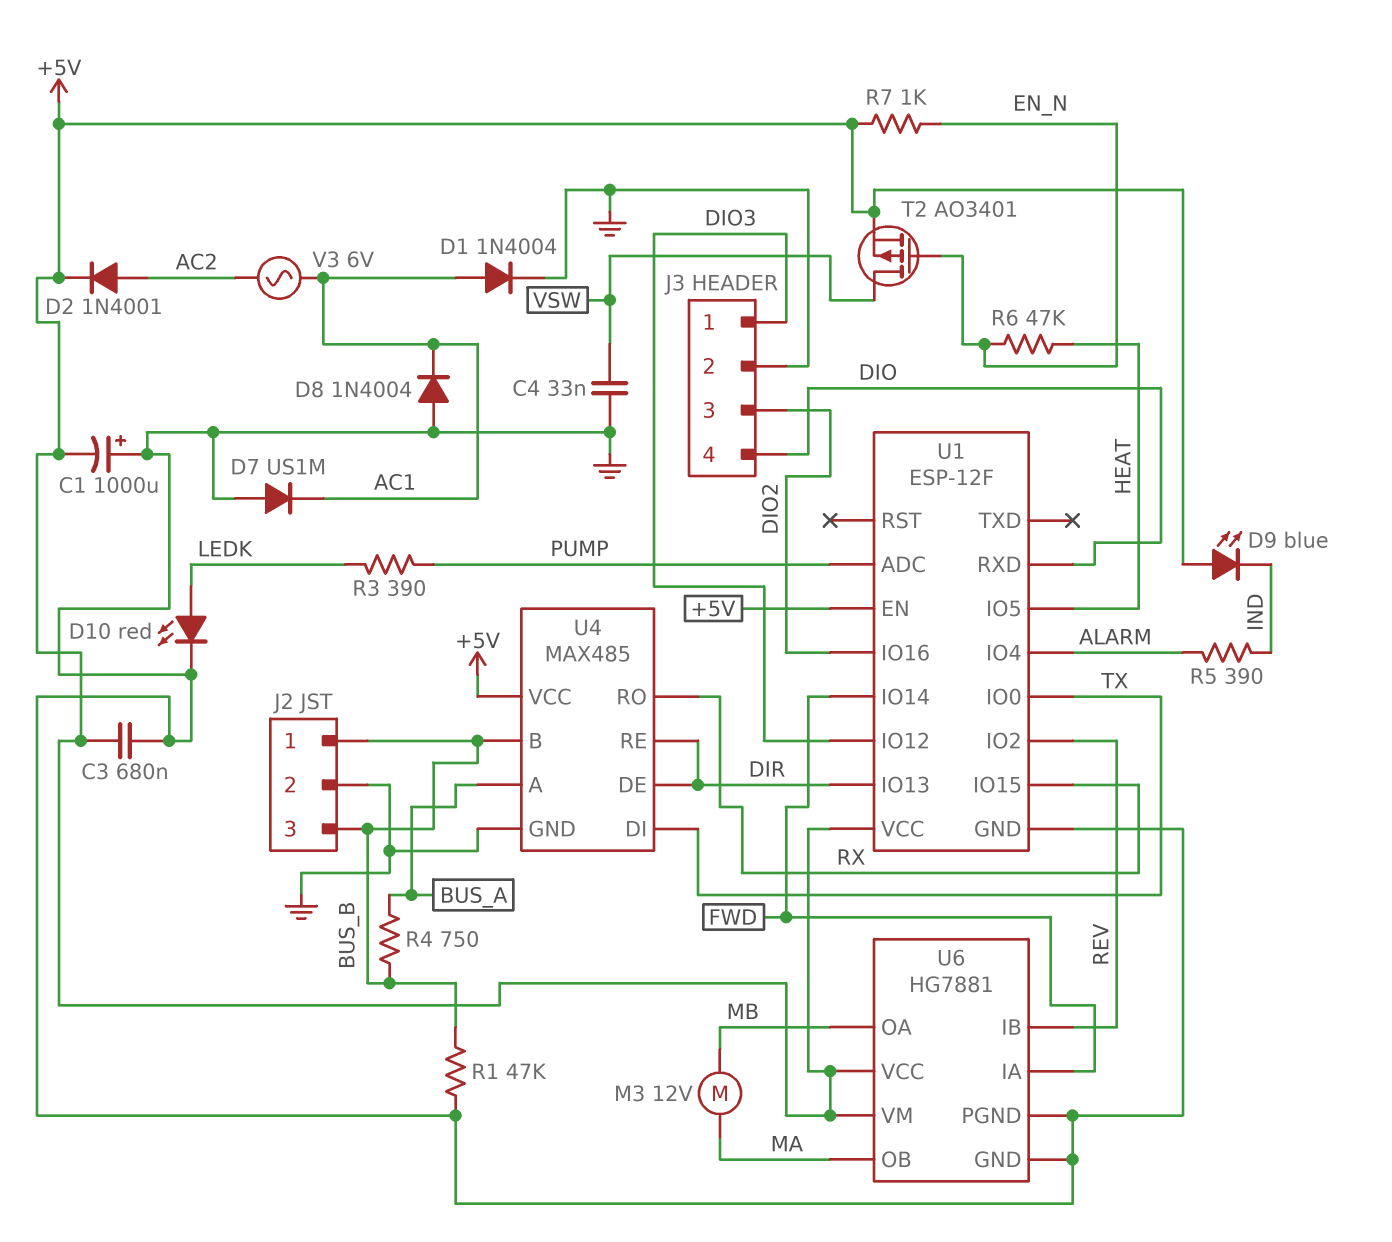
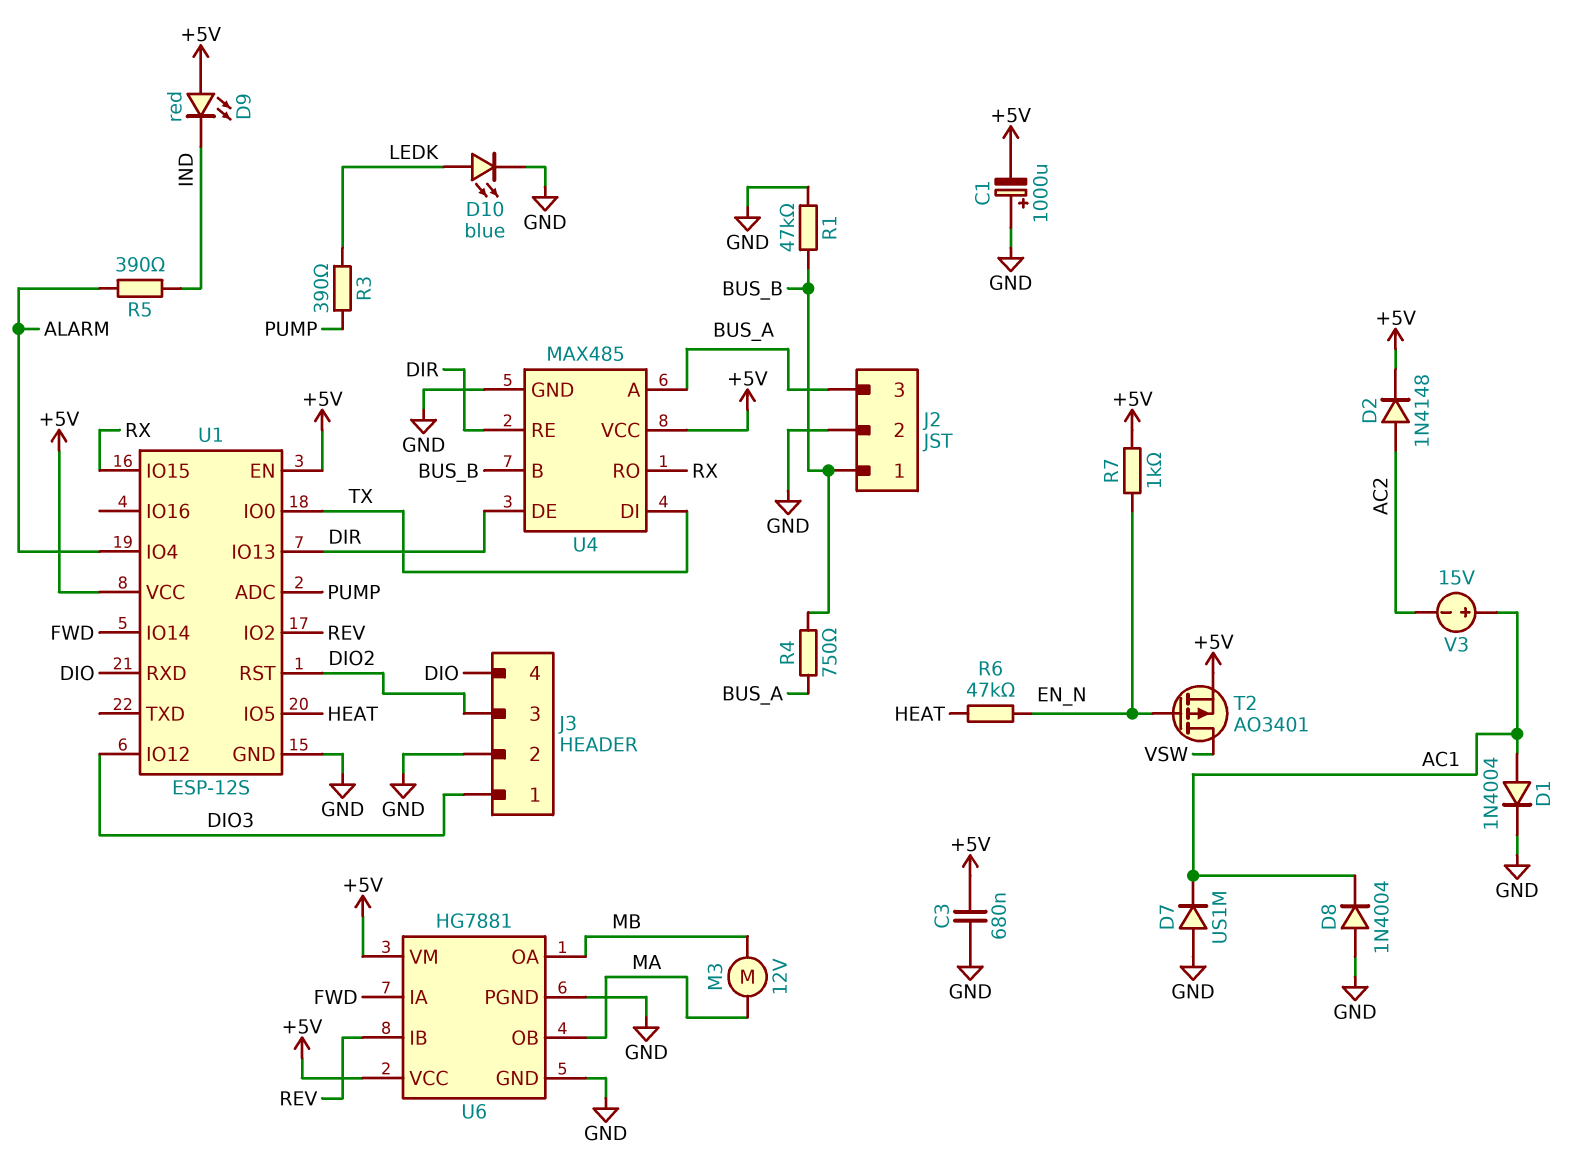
C4: 33nF (GND, VSW) -> none
D2: diode 1N4001 (A AC2, K +5V) -> diode 1N4148 (A AC2, K +5V)
D9: LED blue (A +5V, K IND) -> LED red (A +5V, K IND)
D10: LED red (A LEDK, K GND) -> LED blue (A LEDK, K GND)
J2 pin 3: BUS_B -> BUS_A
U1: ESP-12F -> ESP-12S
U1 pin IO16: DIO2 -> none
U1 pin RST: none -> DIO2
V3: AC 6V (AC1, AC2) -> 15V (plus AC1, minus AC2)

